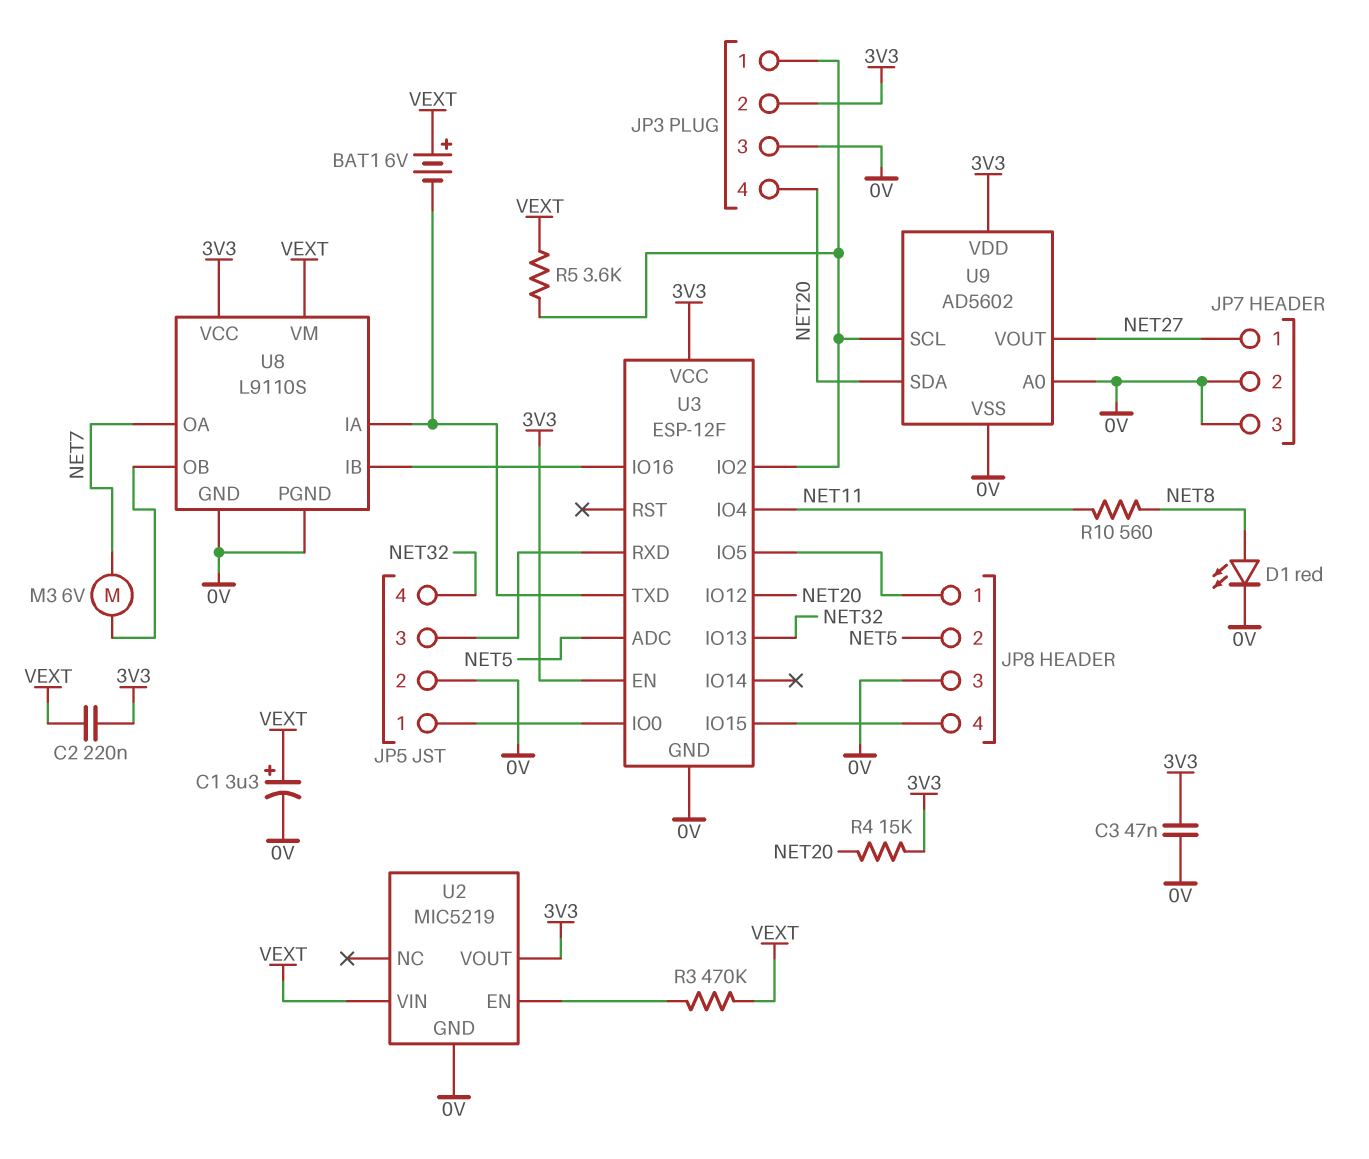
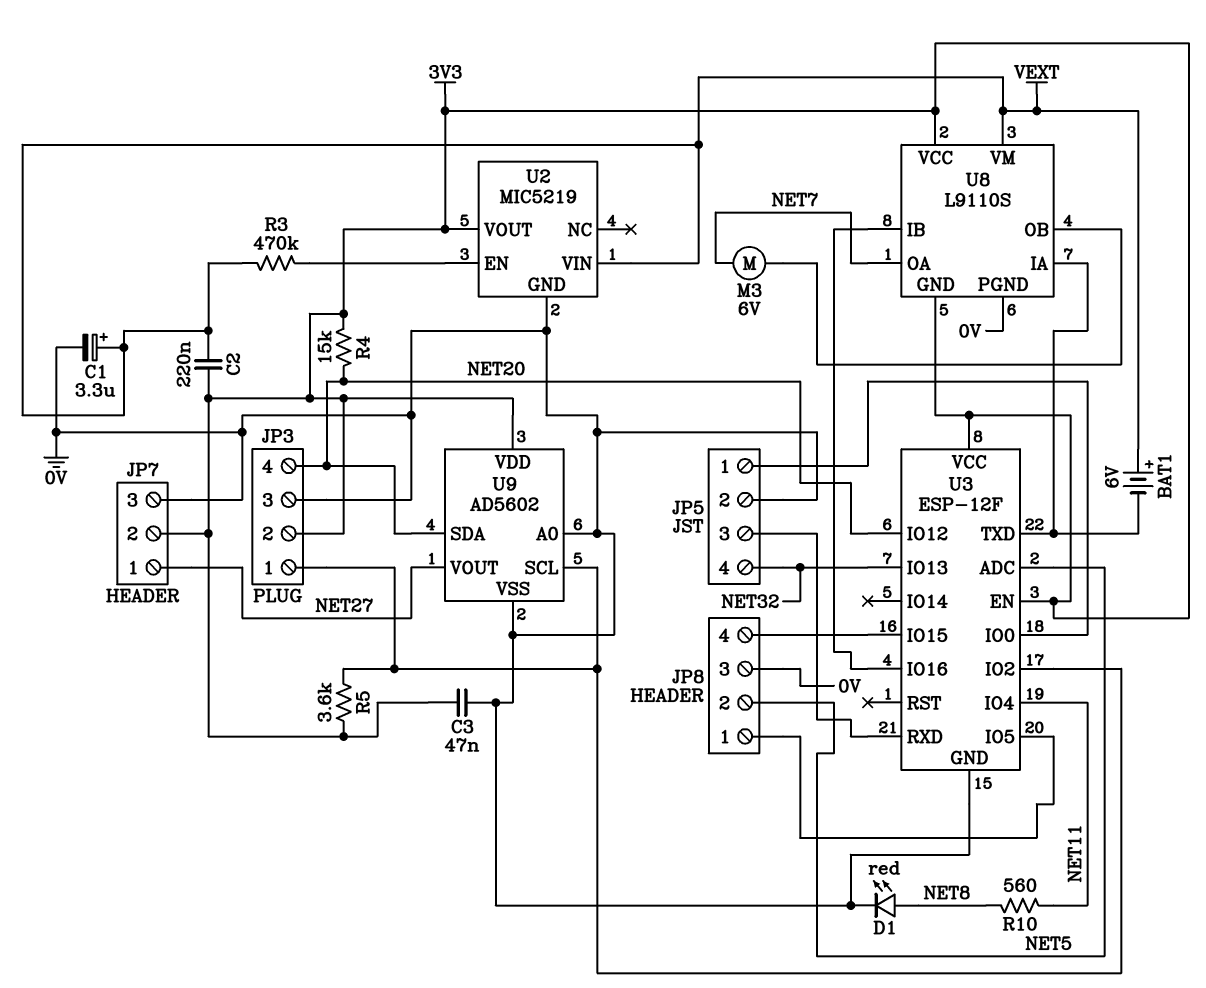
JP7 pin 2: 0V -> 3V3
R5: 3.6k (JP3/1, VEXT) -> 3.6k (3V3, JP3/1)
U8 pin GND: 0V -> 3V3

